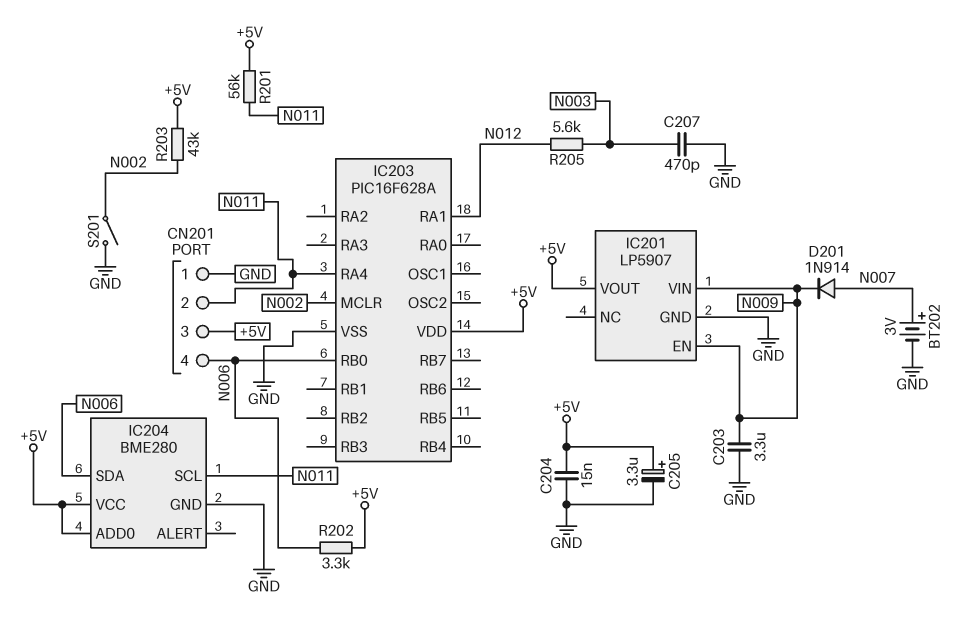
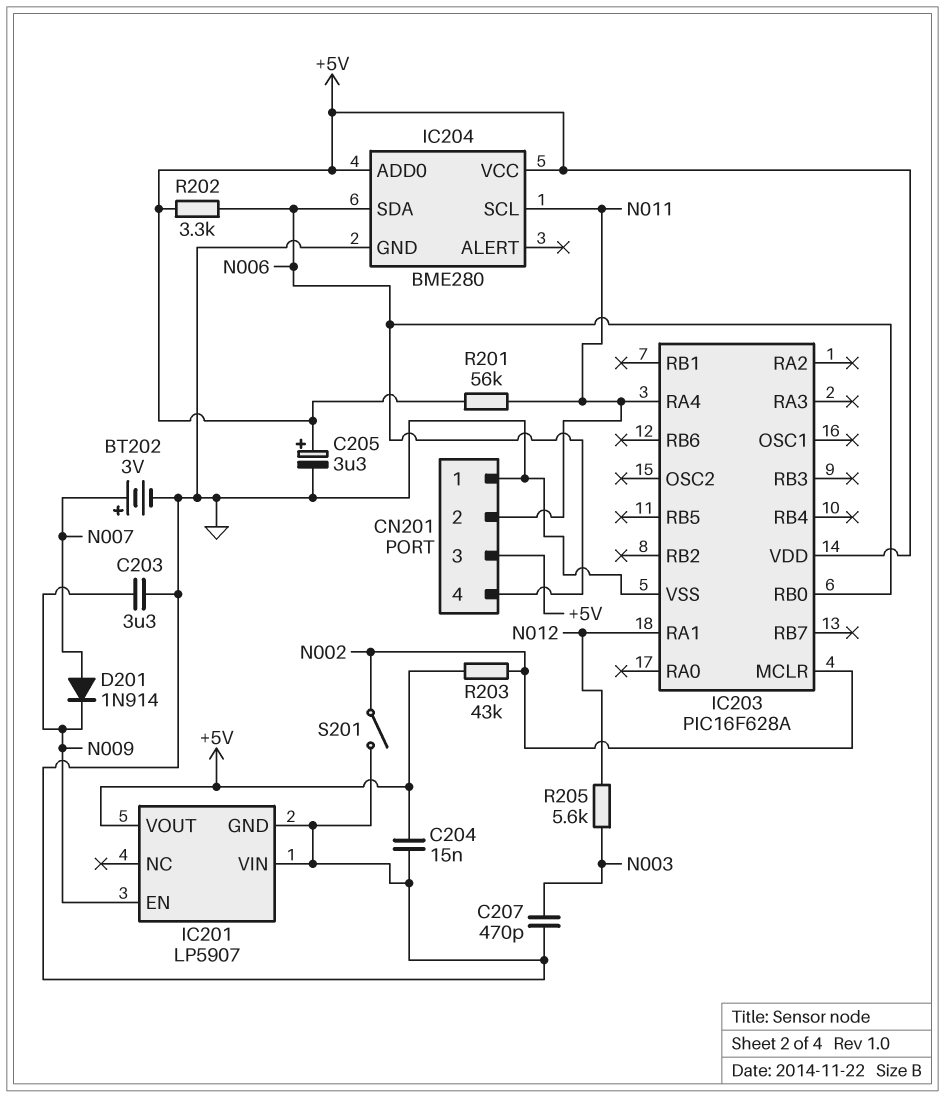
IC201 pin VIN: N009 -> GND

